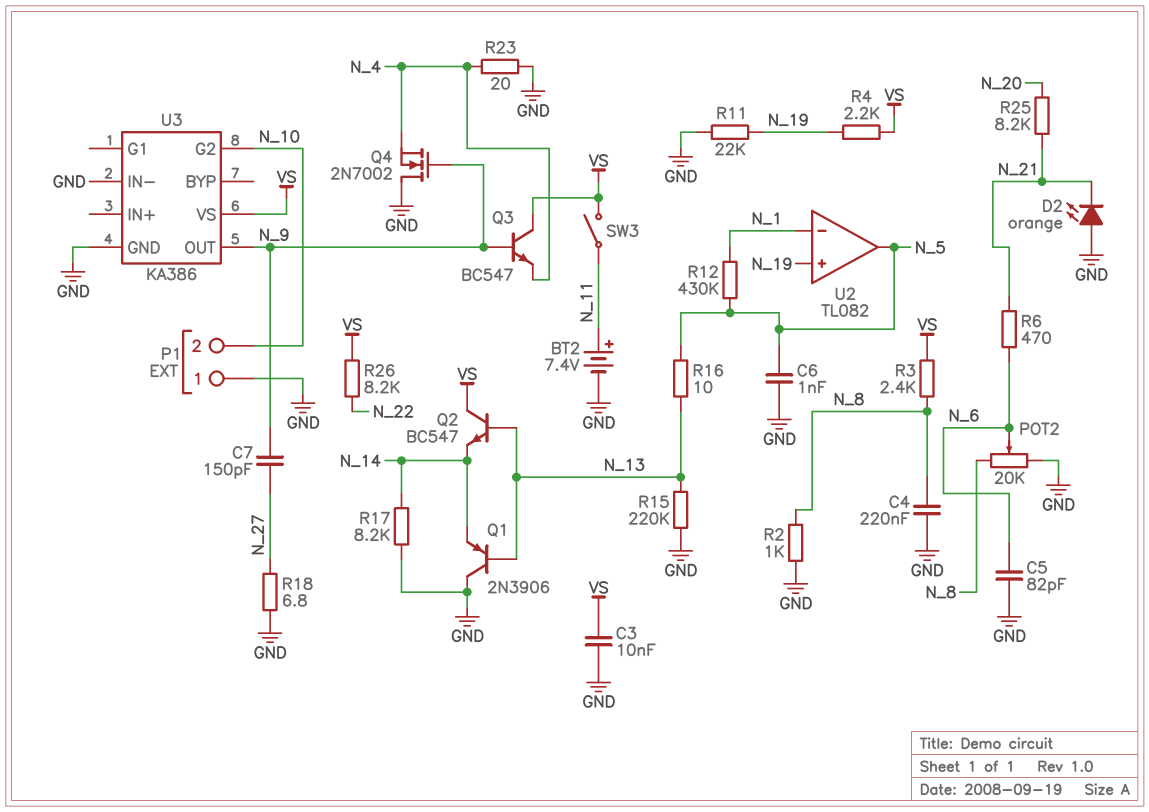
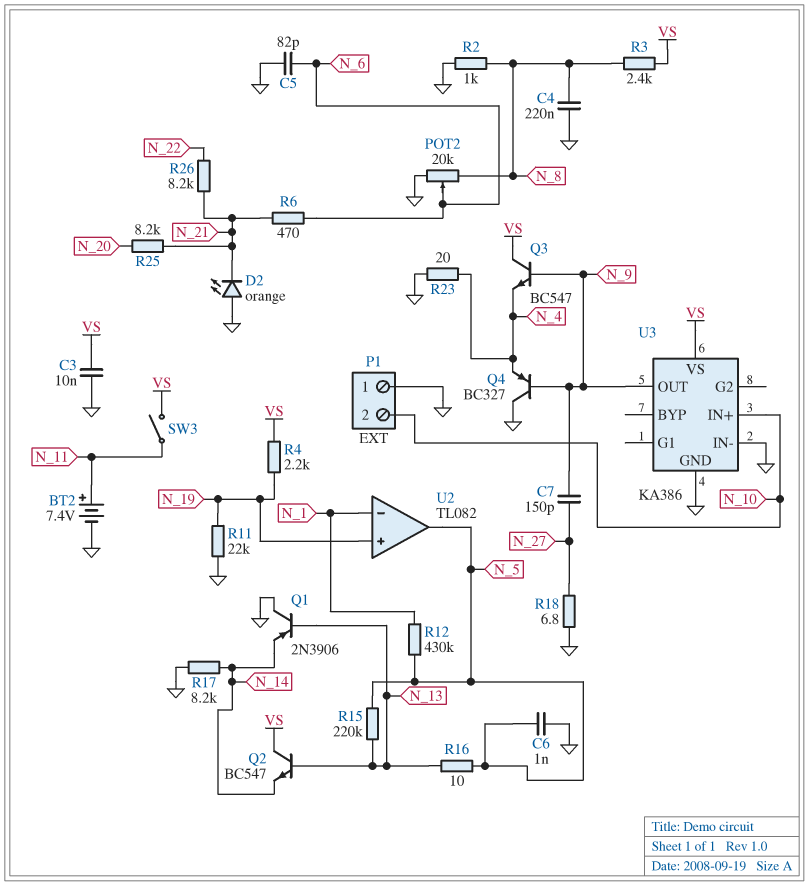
Q4: NMOS 2N7002 (G N_9, D GND, S N_4) -> PNP BC327 (B N_9, C GND, E N_4)
R15: 220k (GND, N_13) -> 220k (N_5, N_13)
R26: 8.2k (N_22, VS) -> 8.2k (N_21, N_22)
U3 pin G2: N_10 -> none
U3 pin IN+: none -> N_10

